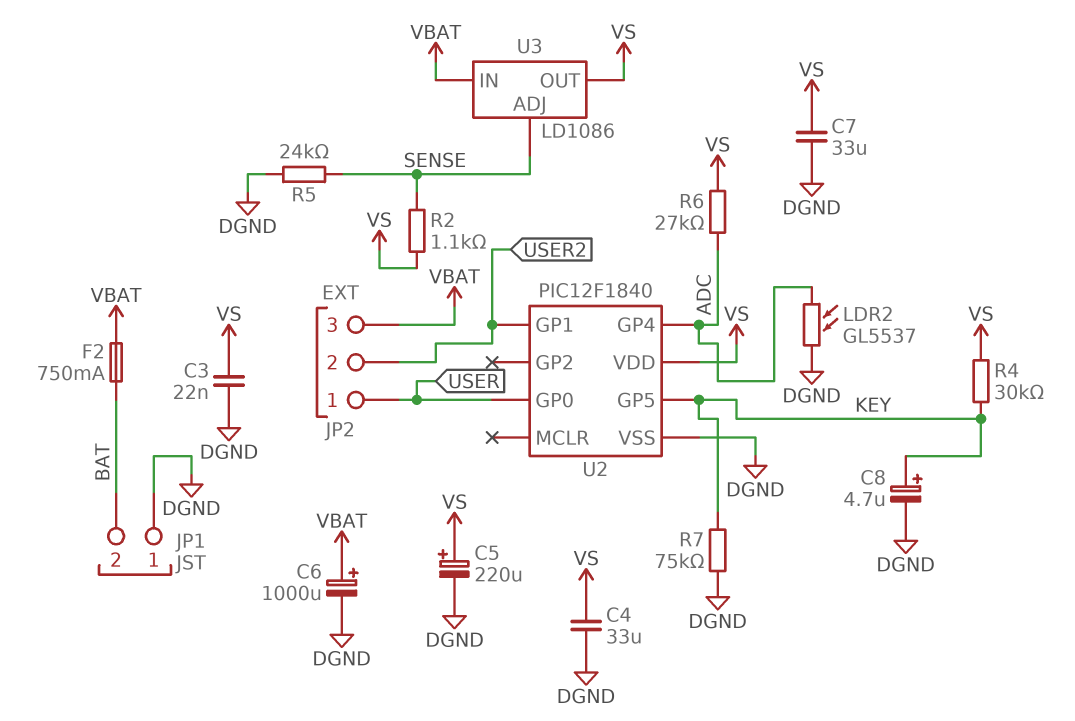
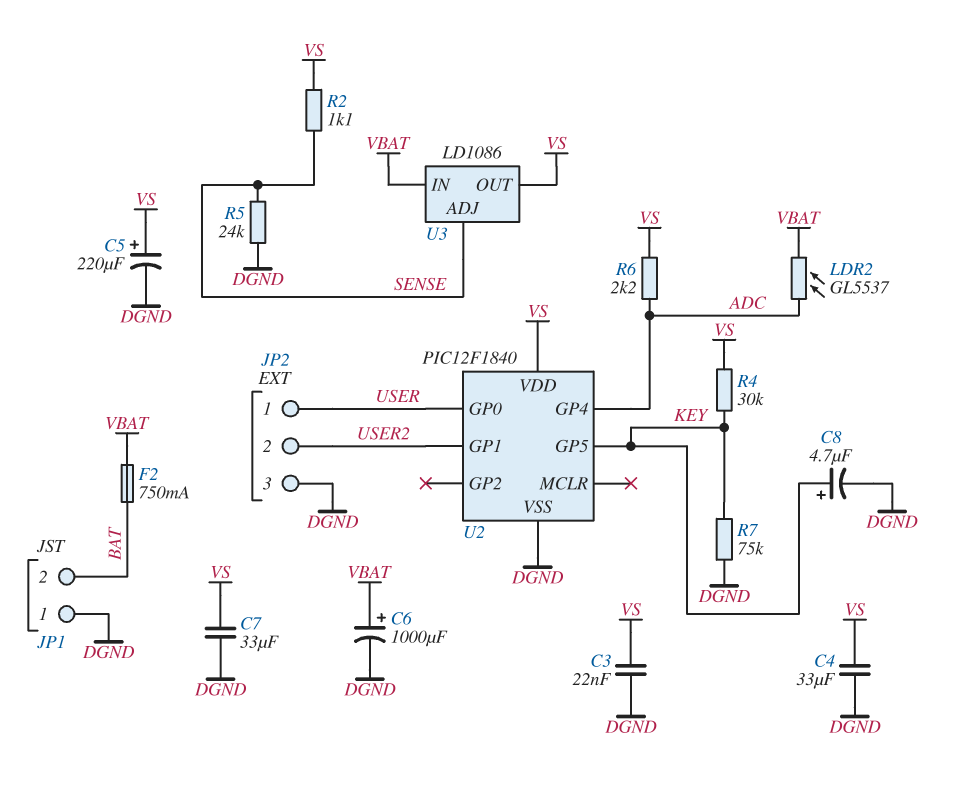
JP2 pin 3: VBAT -> DGND
LDR2: GL5537 (ADC, DGND) -> GL5537 (ADC, VBAT)
R6: 27k (ADC, VS) -> 2.2k (ADC, VS)

